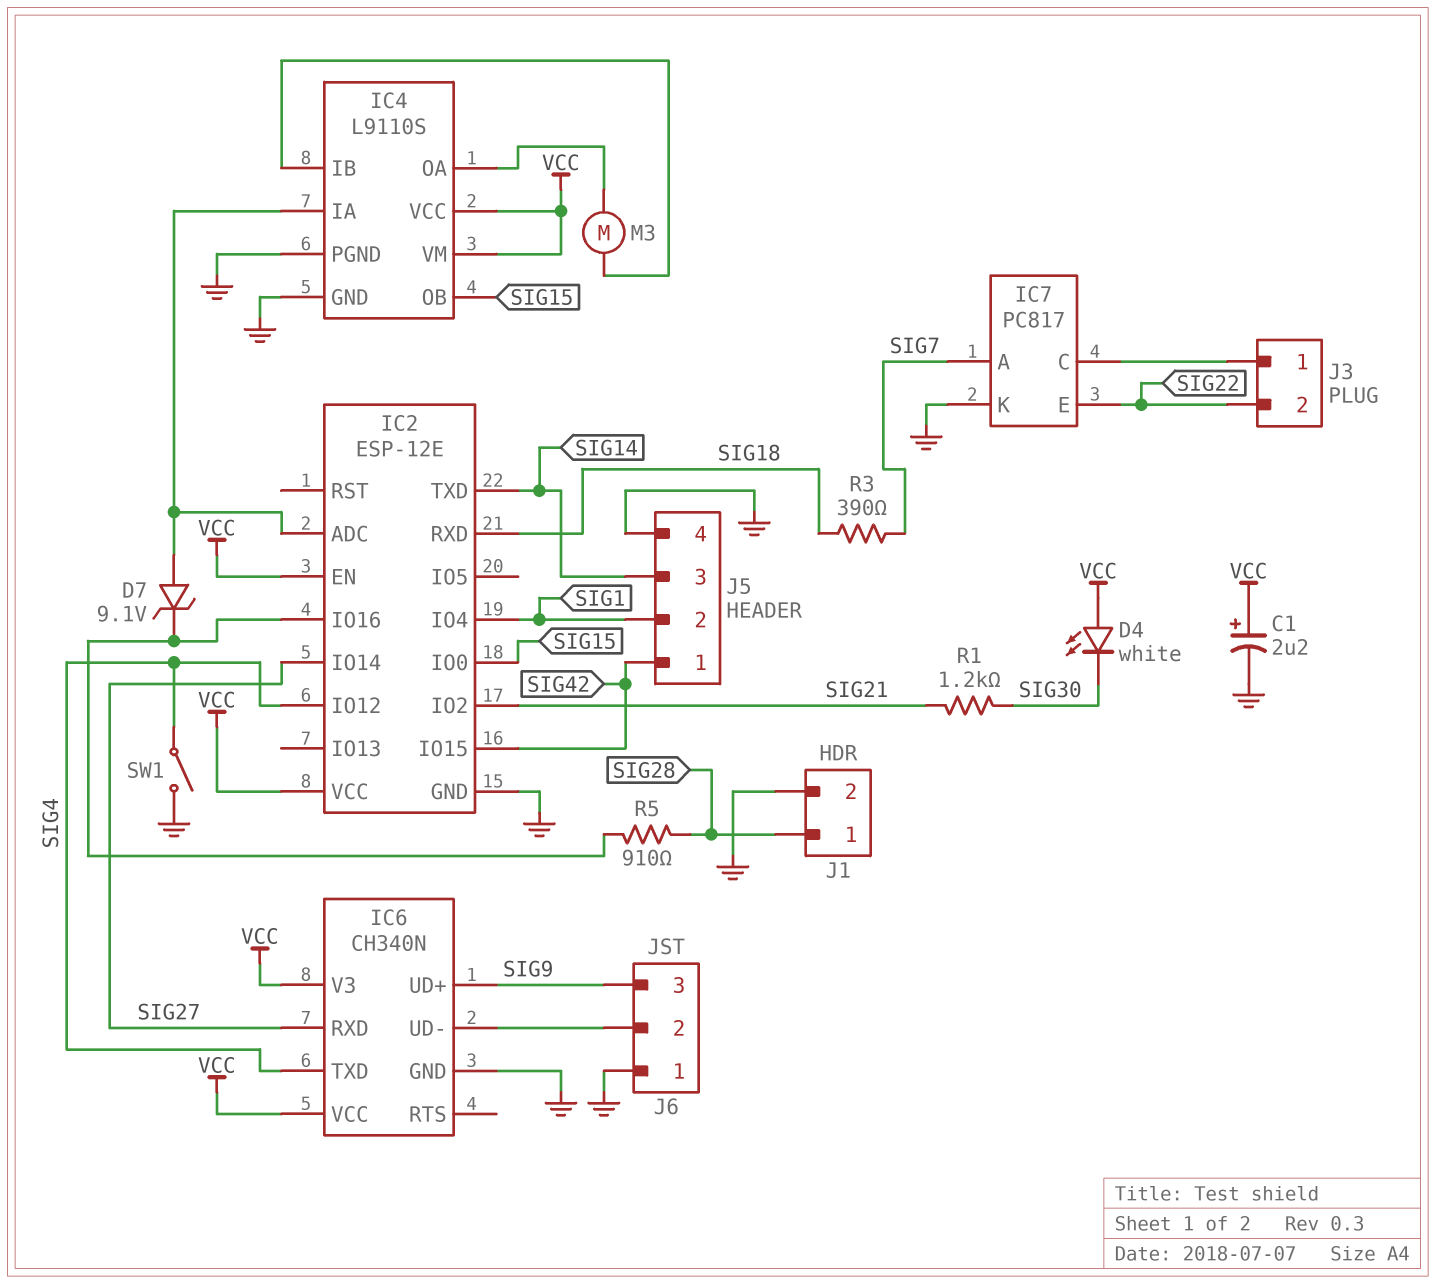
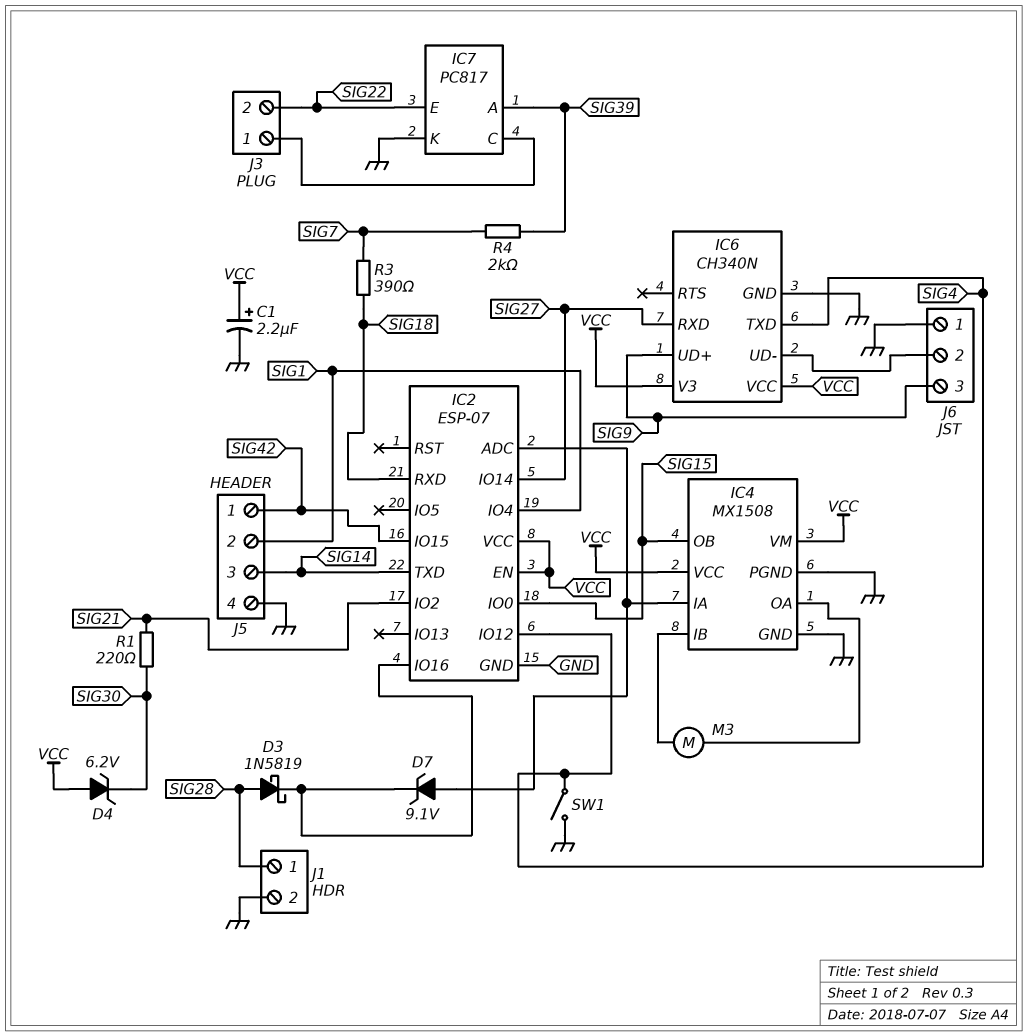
D3: none -> schottky 1N5819 (A SIG28, K IC2/IO16)
D4: LED white (A VCC, K SIG30) -> zener 6.2V (A VCC, K SIG30)
IC2: ESP-12E -> ESP-07
IC4: L9110S -> MX1508
IC7 pin A: SIG7 -> SIG39
R1: 1.2k (SIG21, SIG30) -> 220 (SIG21, SIG30)
R4: none -> 2k (SIG7, SIG39)
R5: 910 (IC2/IO16, SIG28) -> none

